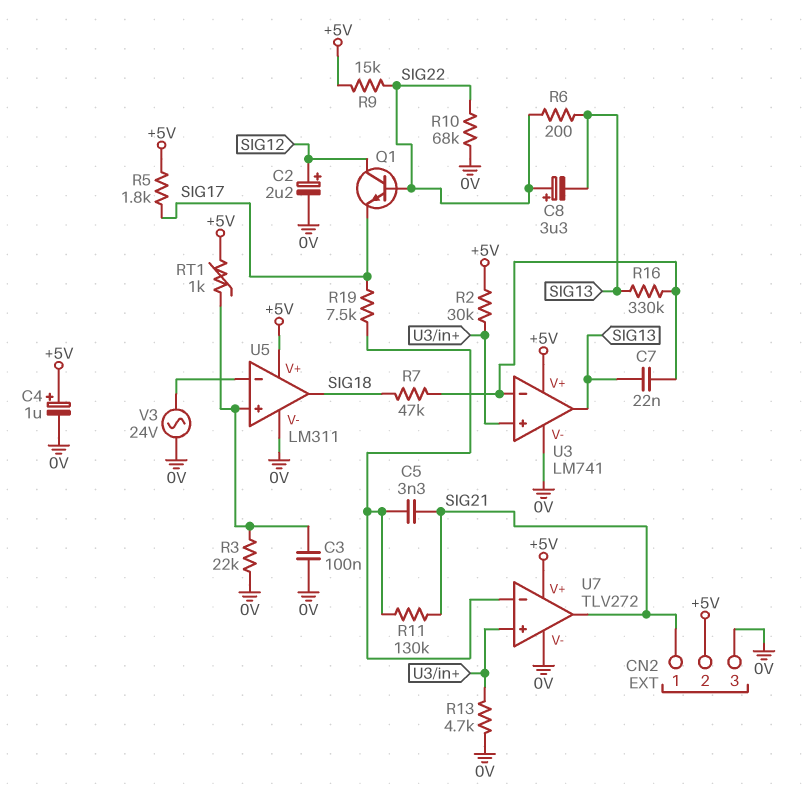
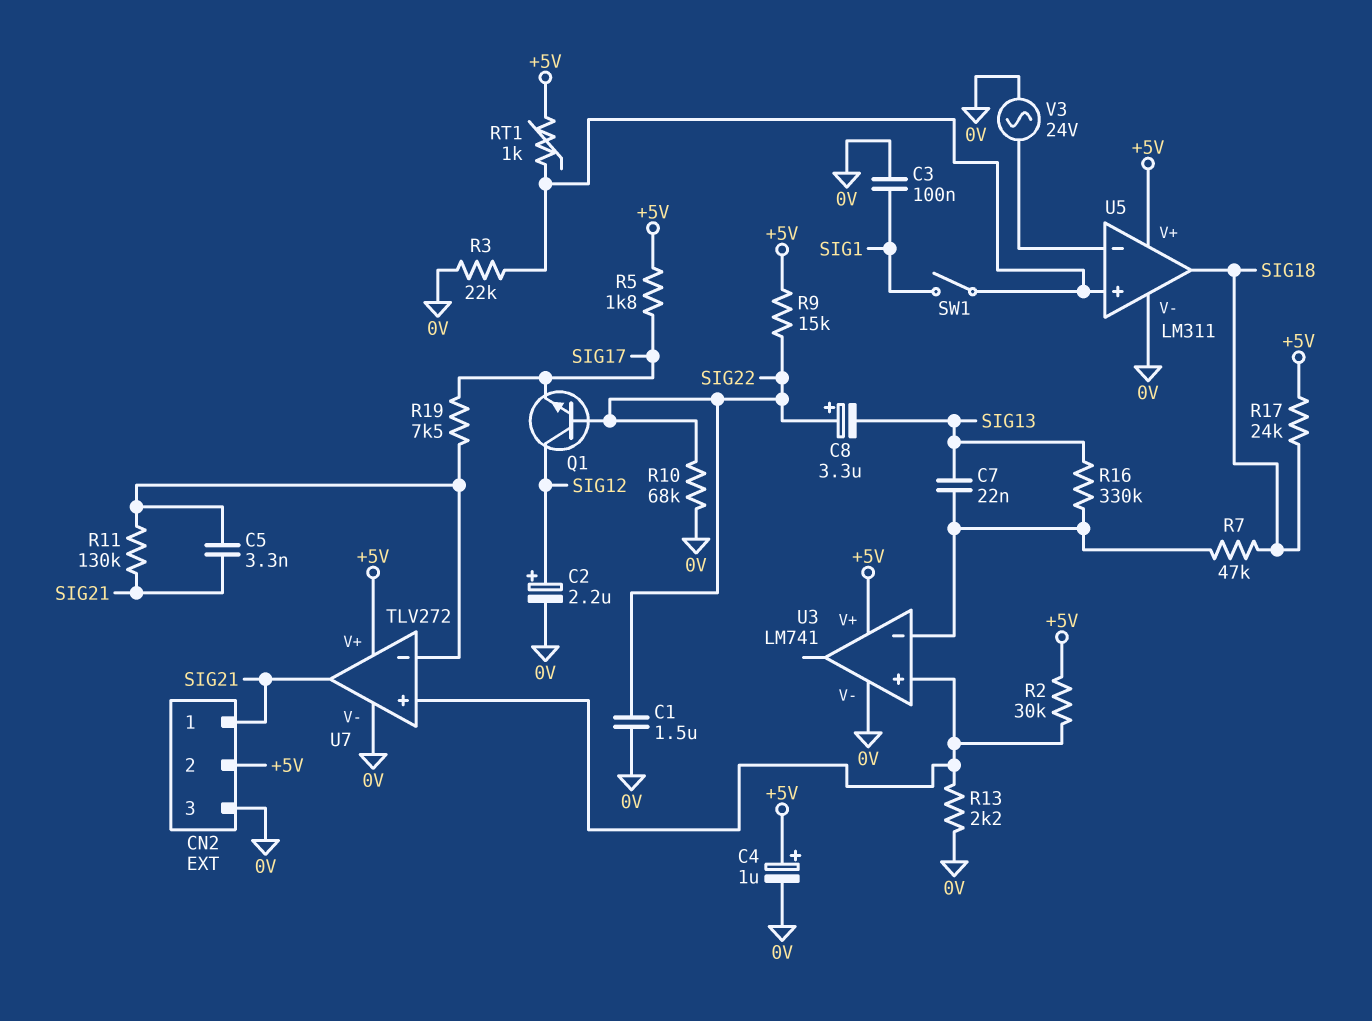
C1: none -> 1.5uF (0V, SIG22)
C3: 100nF (0V, U5/in+) -> 100nF (0V, SIG1)
R6: 200 (SIG13, SIG22) -> none
R13: 4.7k (0V, U3/in+) -> 2.2k (0V, U3/in+)
R17: none -> 24k (+5V, SIG18)
SW1: none -> switch (SIG1, U5/in+)
U3 pin out: SIG13 -> none

